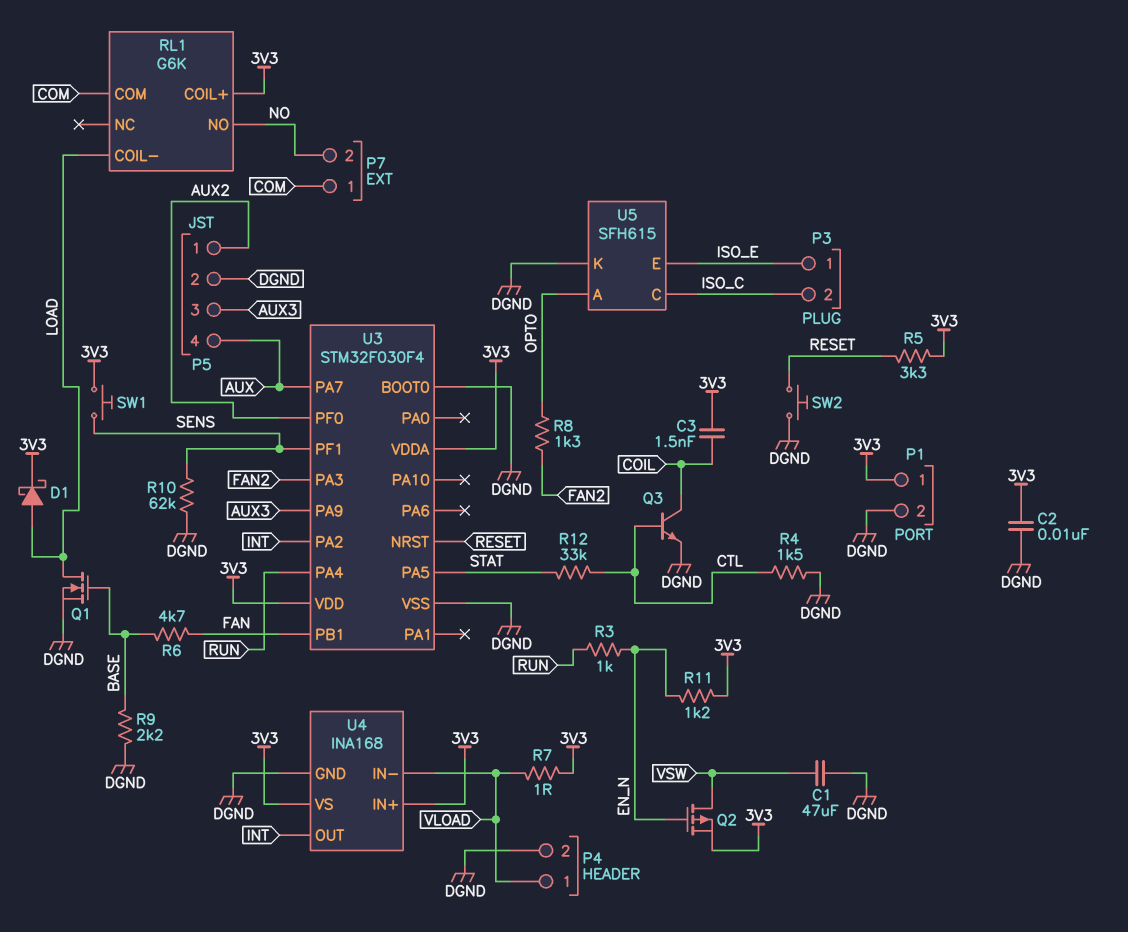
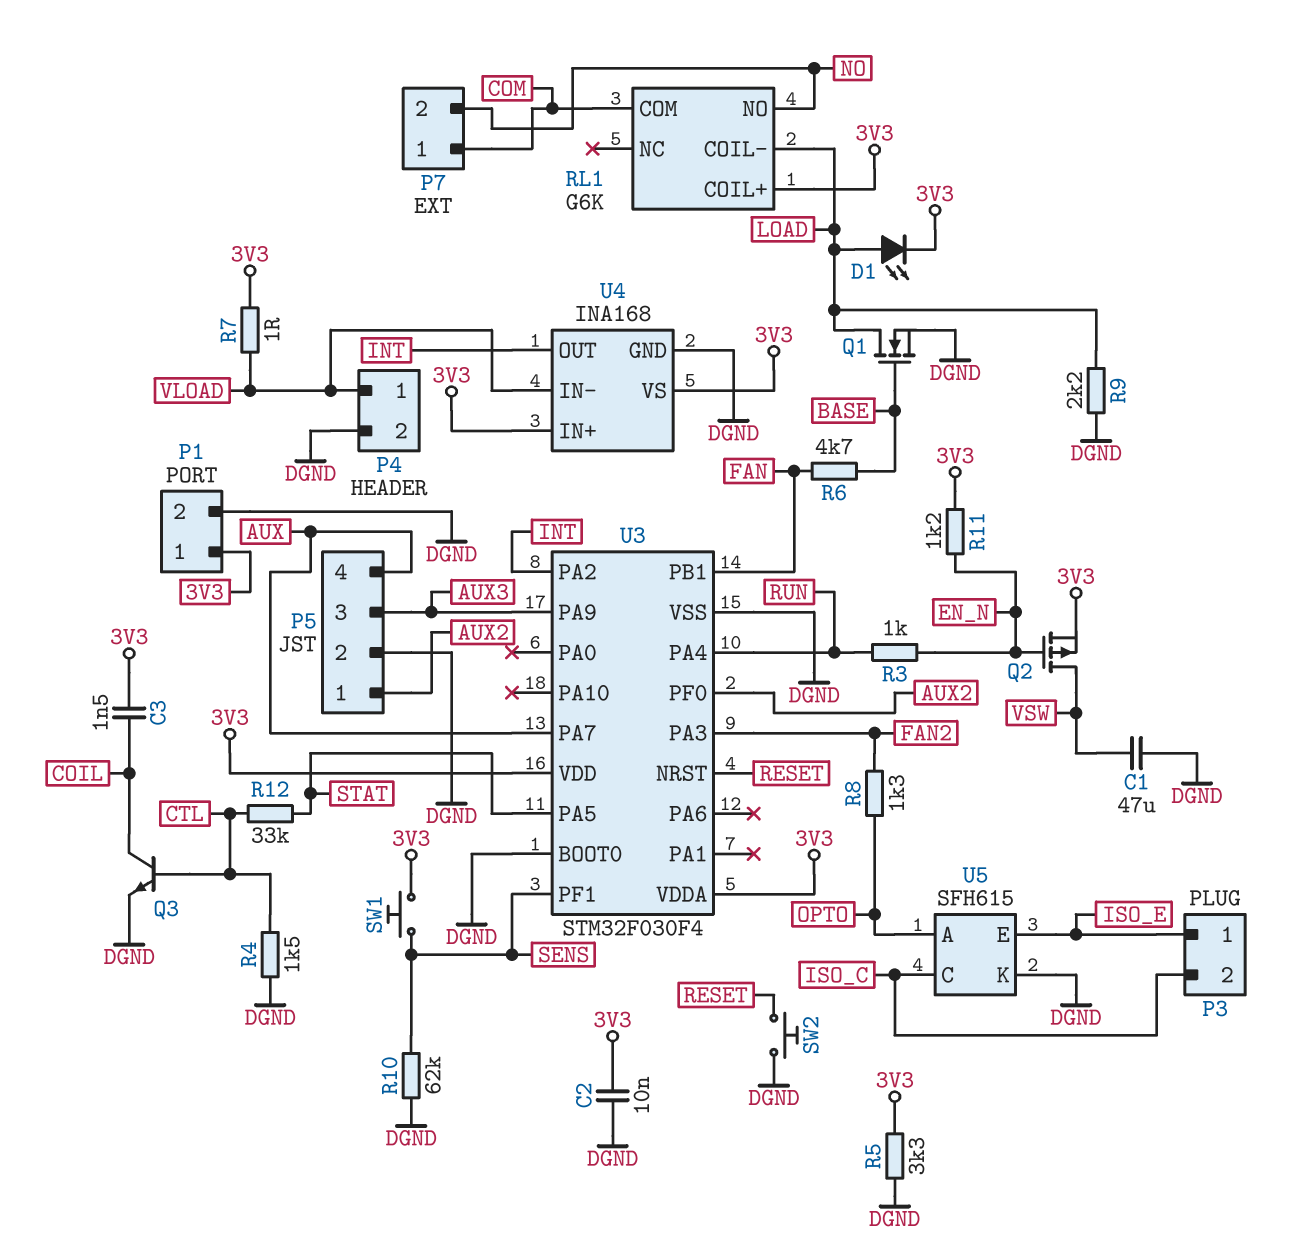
D1: schottky (A LOAD, K 3V3) -> LED (A LOAD, K 3V3)
R5: 3.3k (3V3, RESET) -> 3.3k (3V3, DGND)
R9: 2.2k (BASE, DGND) -> 2.2k (DGND, LOAD)

